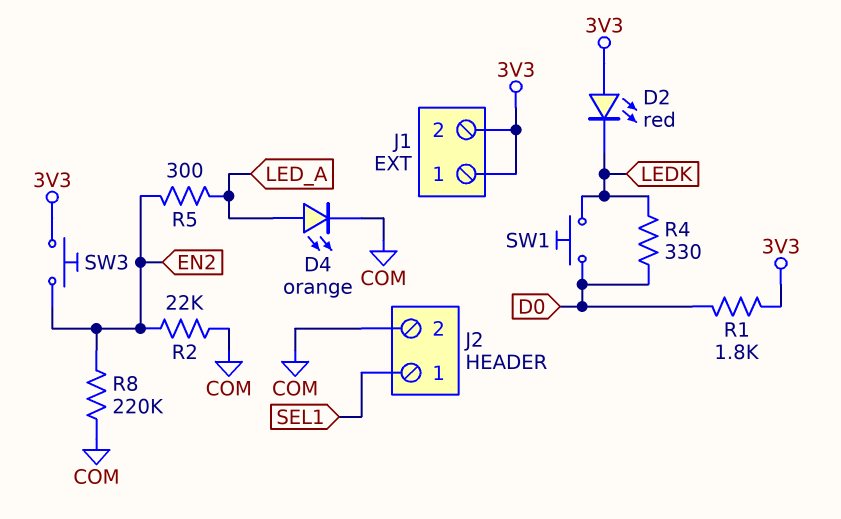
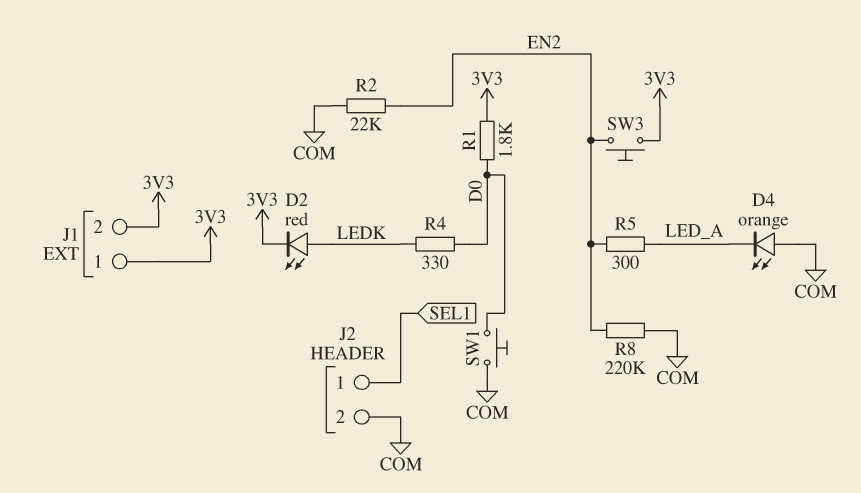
D2: LED red (A 3V3, K LEDK) -> LED red (A LEDK, K 3V3)
D4: LED orange (A LED_A, K COM) -> LED orange (A COM, K LED_A)
SW1: button (D0, LEDK) -> button (COM, D0)

